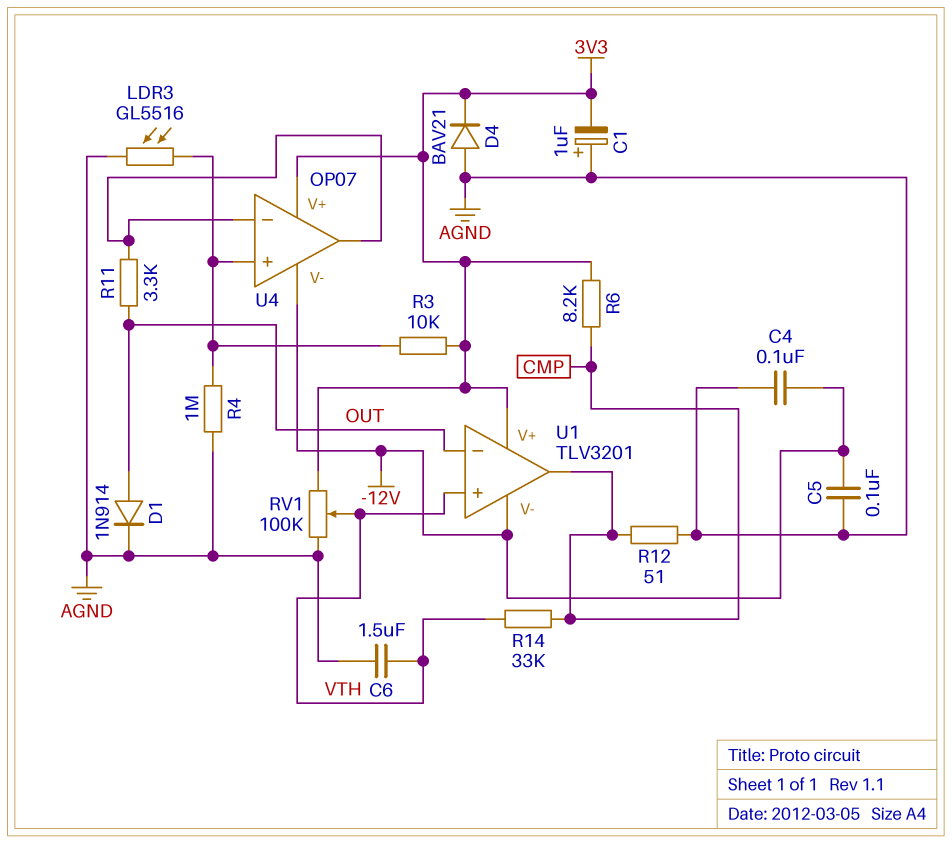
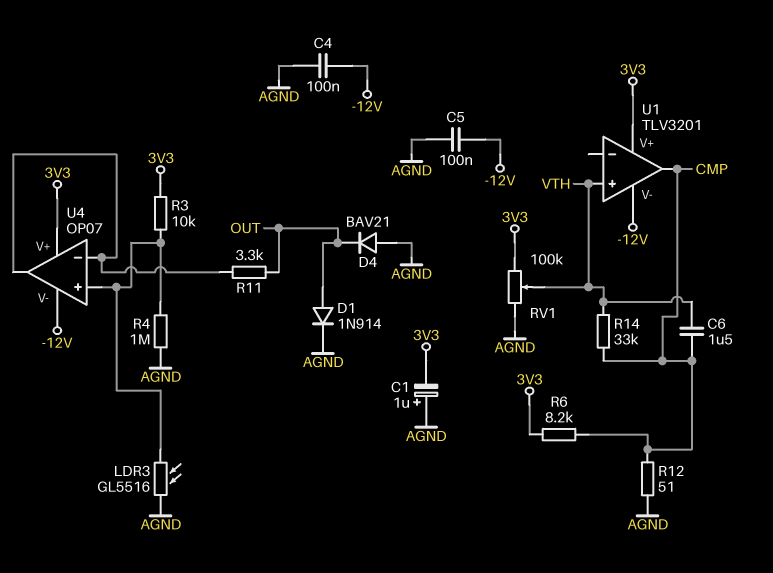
C6: 1.5uF (AGND, VTH) -> 1.5uF (CMP, VTH)
D4: diode BAV21 (A AGND, K 3V3) -> diode BAV21 (A AGND, K OUT)
U1 pin in-: OUT -> none

